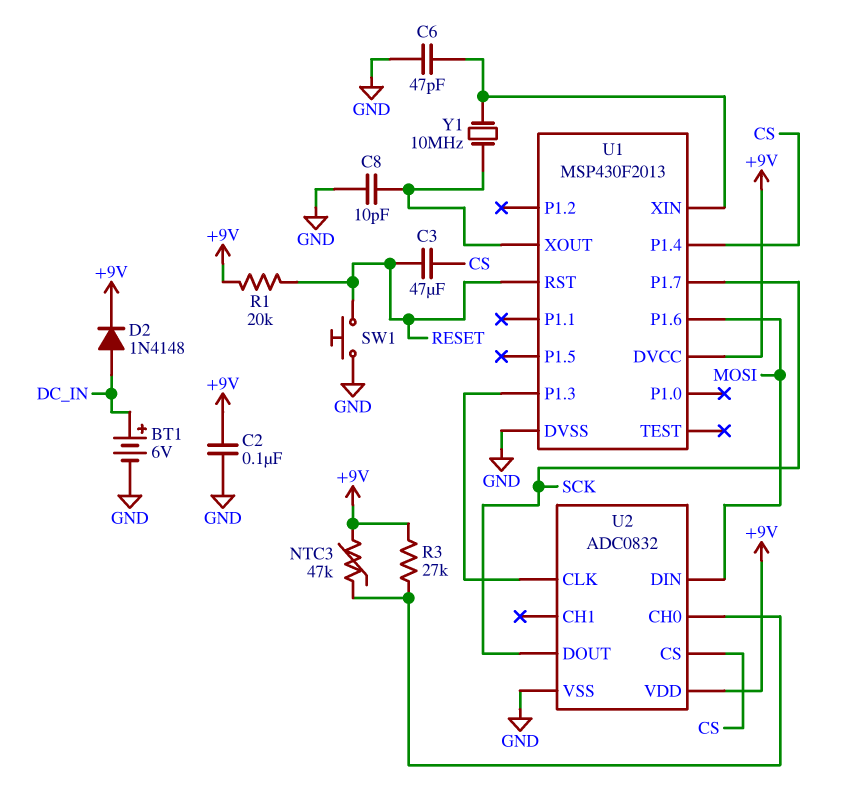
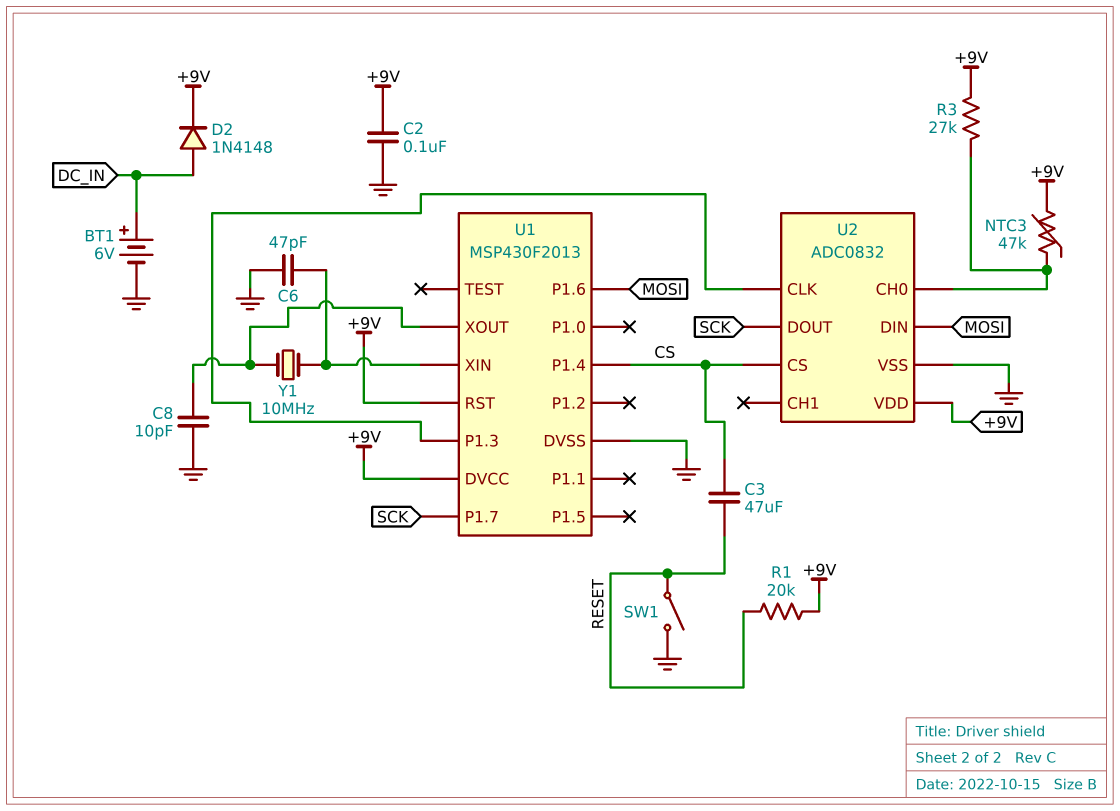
SW1: button (GND, RESET) -> switch (GND, RESET)
U1 pin RST: RESET -> +9V

